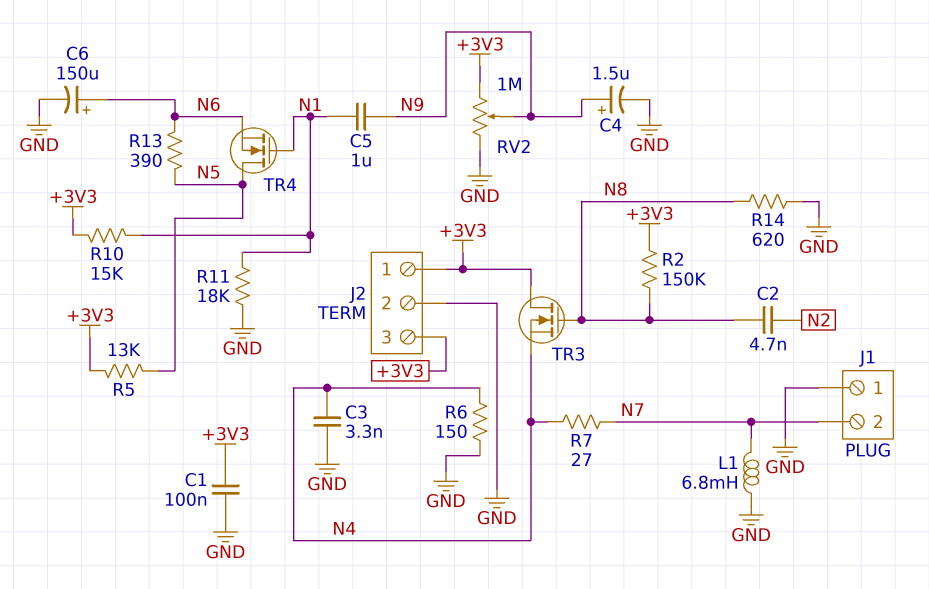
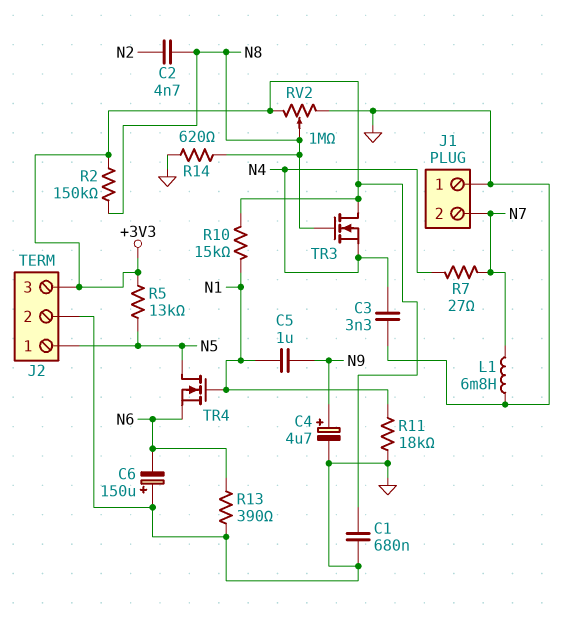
C1: 100nF (+3V3, GND) -> 680nF (+3V3, GND)
C4: 1.5uF (plus N9, minus GND) -> 4.7uF (plus N9, minus GND)
C6: 150uF (plus N6, minus GND) -> 150uF (plus GND, minus N6)
J2 pin 1: +3V3 -> N5
R6: 150 (GND, N4) -> none
R13: 390 (N5, N6) -> 390 (GND, N6)
RV2: 1M (+3V3, GND, wiper N9) -> 1M (+3V3, GND, wiper N8)

